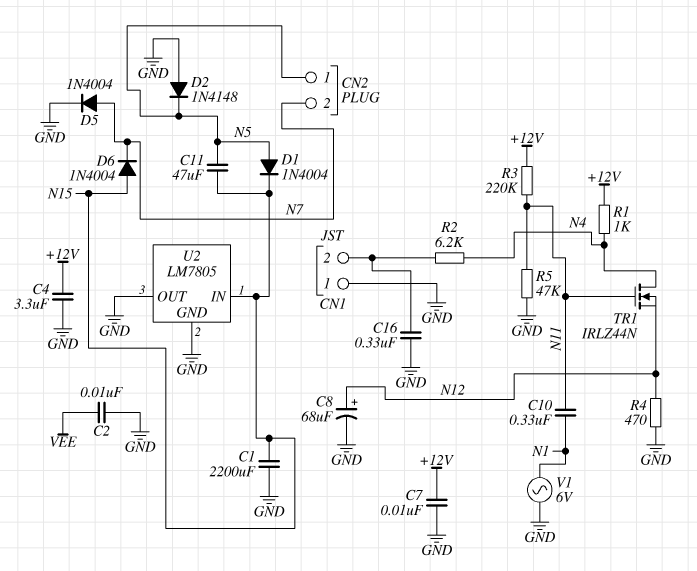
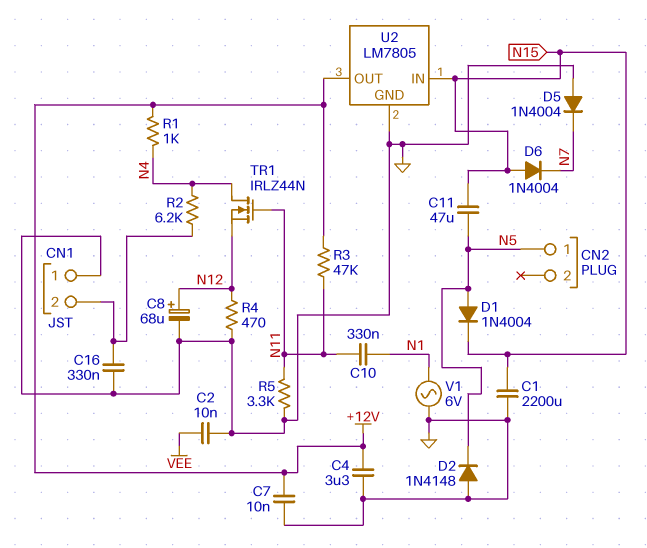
CN2 pin 2: N7 -> none
D5: diode 1N4004 (A N7, K GND) -> diode 1N4004 (A GND, K N7)
R3: 220k (+12V, N11) -> 47k (+12V, N11)
R5: 47k (GND, N11) -> 3.3k (GND, N11)
U2 pin OUT: GND -> +12V

